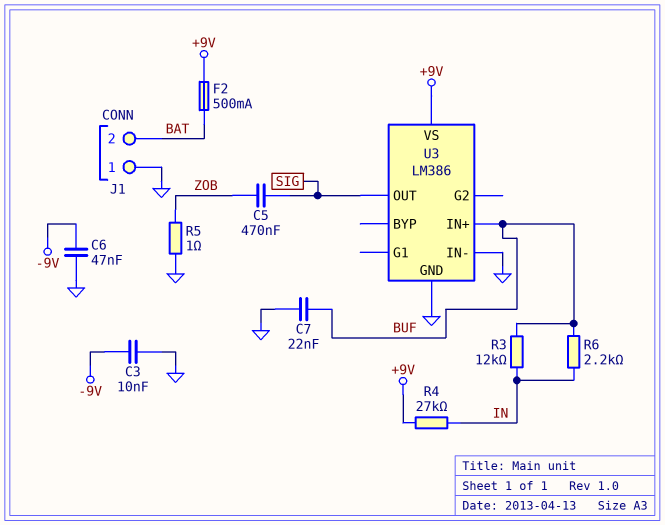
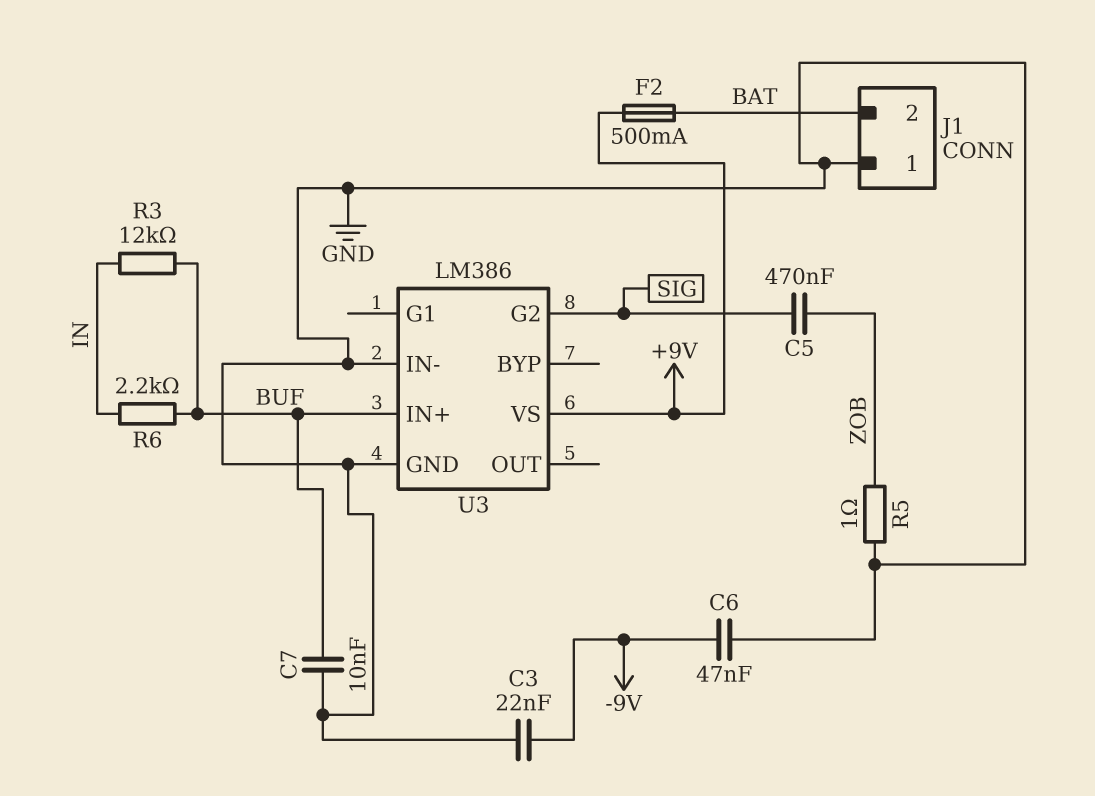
C3: 10nF (-9V, GND) -> 22nF (-9V, GND)
C7: 22nF (BUF, GND) -> 10nF (BUF, GND)
R4: 27k (+9V, IN) -> none
U3 pin G2: none -> SIG
U3 pin OUT: SIG -> none

